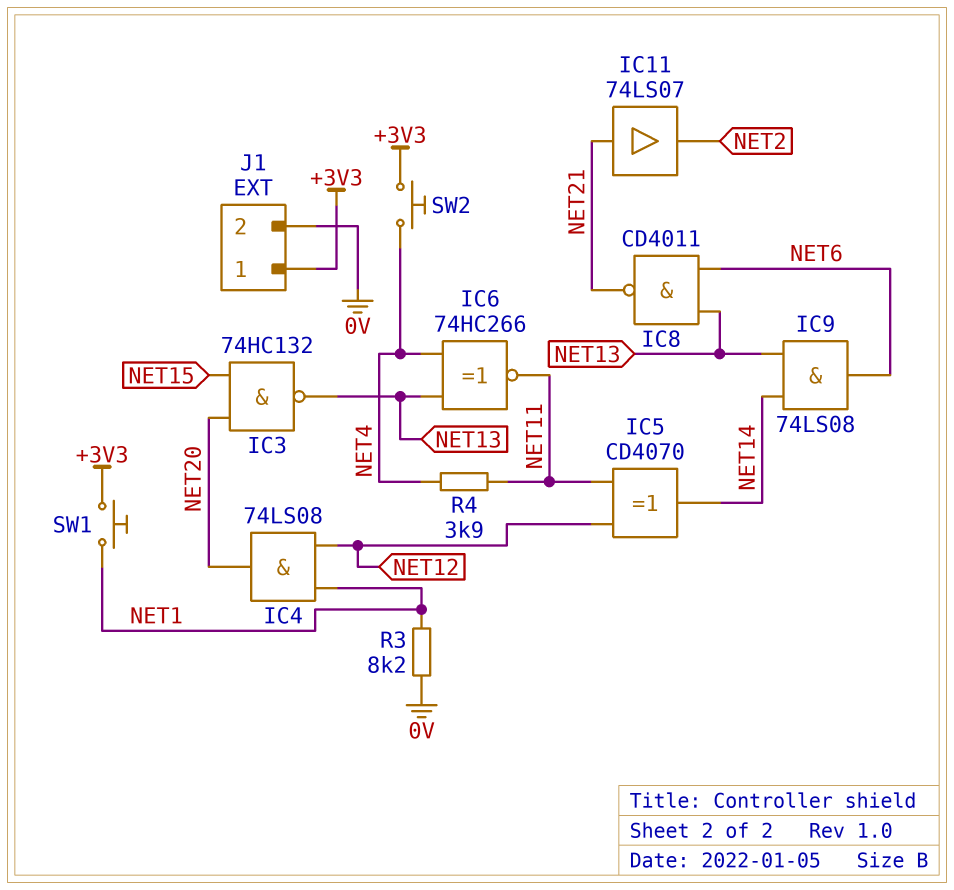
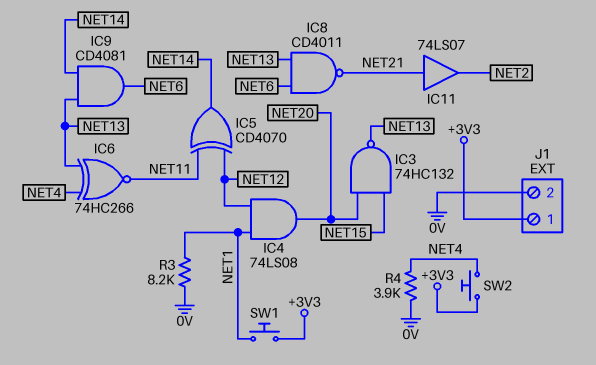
IC9: AND 74LS08 (in NET13, in NET14, out NET6) -> AND CD4081 (in NET13, in NET14, out NET6)
R4: 3.9k (NET4, NET11) -> 3.9k (0V, NET4)

